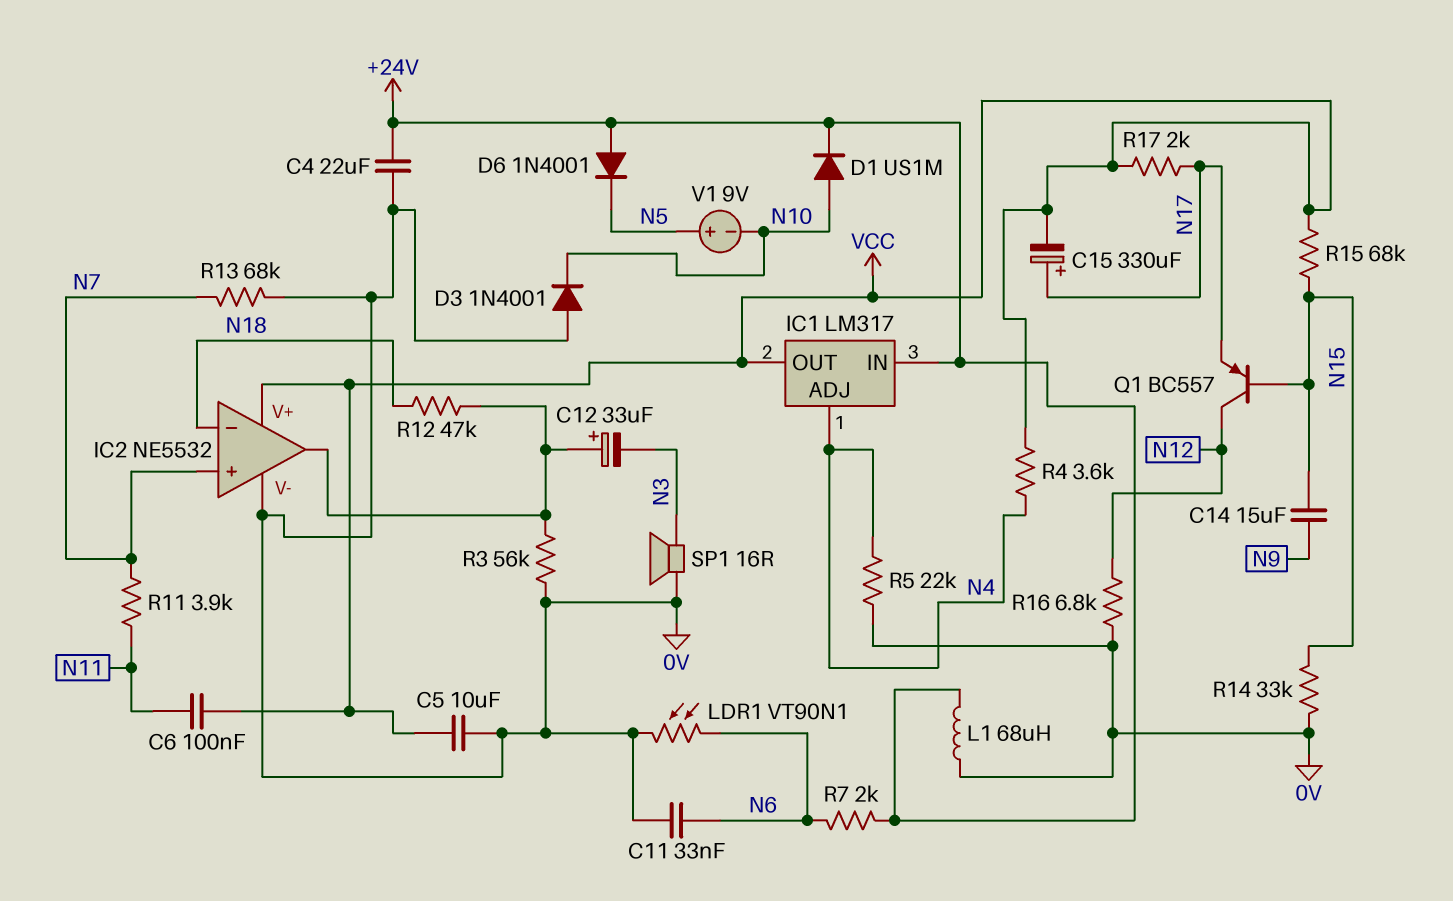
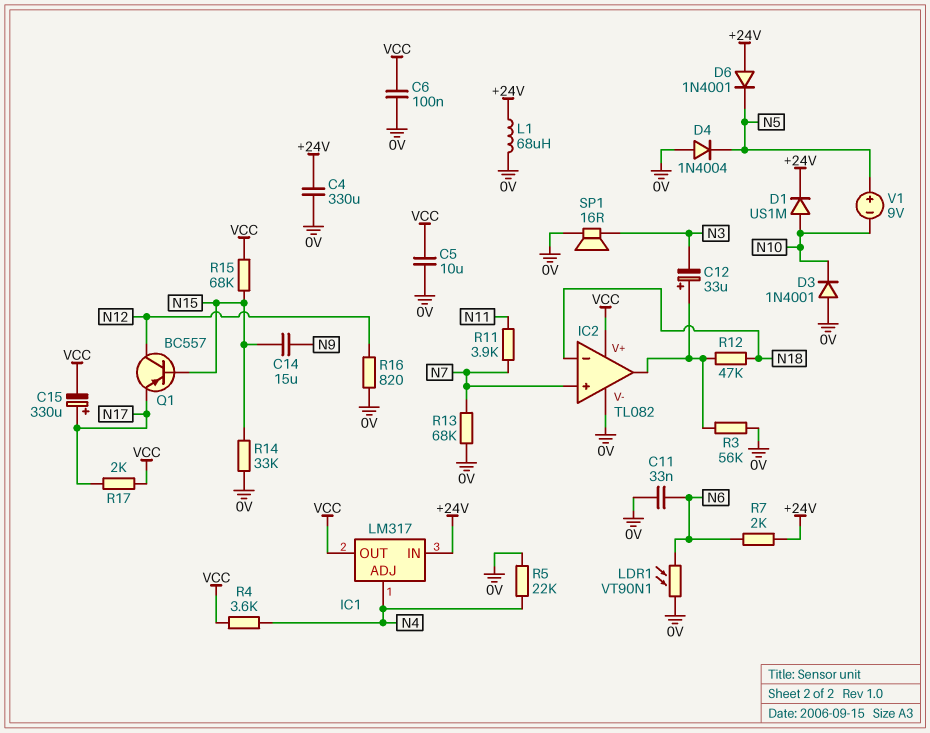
C4: 22uF (+24V, 0V) -> 330uF (+24V, 0V)
C6: 100nF (N11, VCC) -> 100nF (0V, VCC)
D4: none -> diode 1N4004 (A 0V, K N5)
IC2: NE5532 -> TL082
R16: 6.8k (0V, N12) -> 820 (0V, N12)

